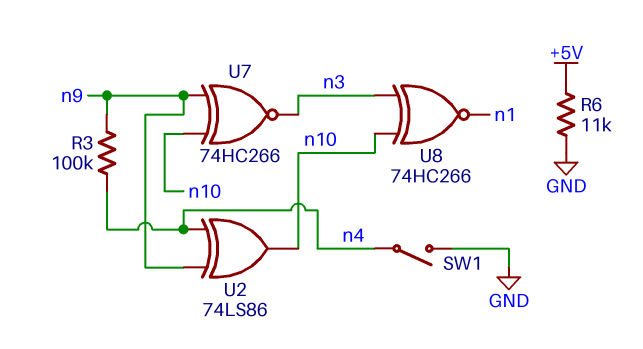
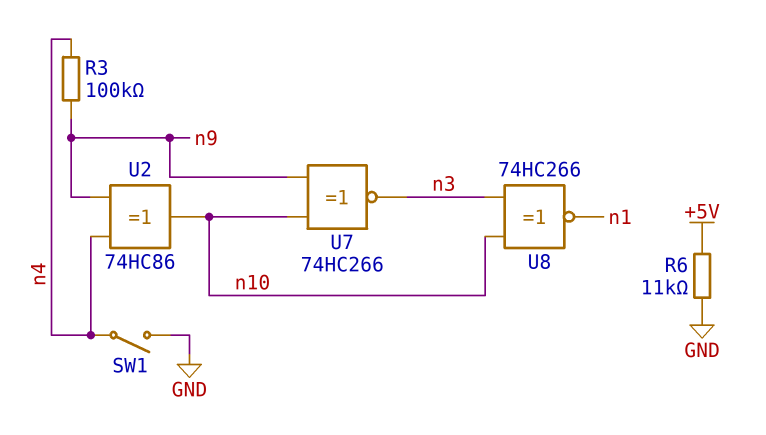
U2: XOR 74LS86 (in n4, in n9, out n10) -> XOR 74HC86 (in n4, in n9, out n10)

